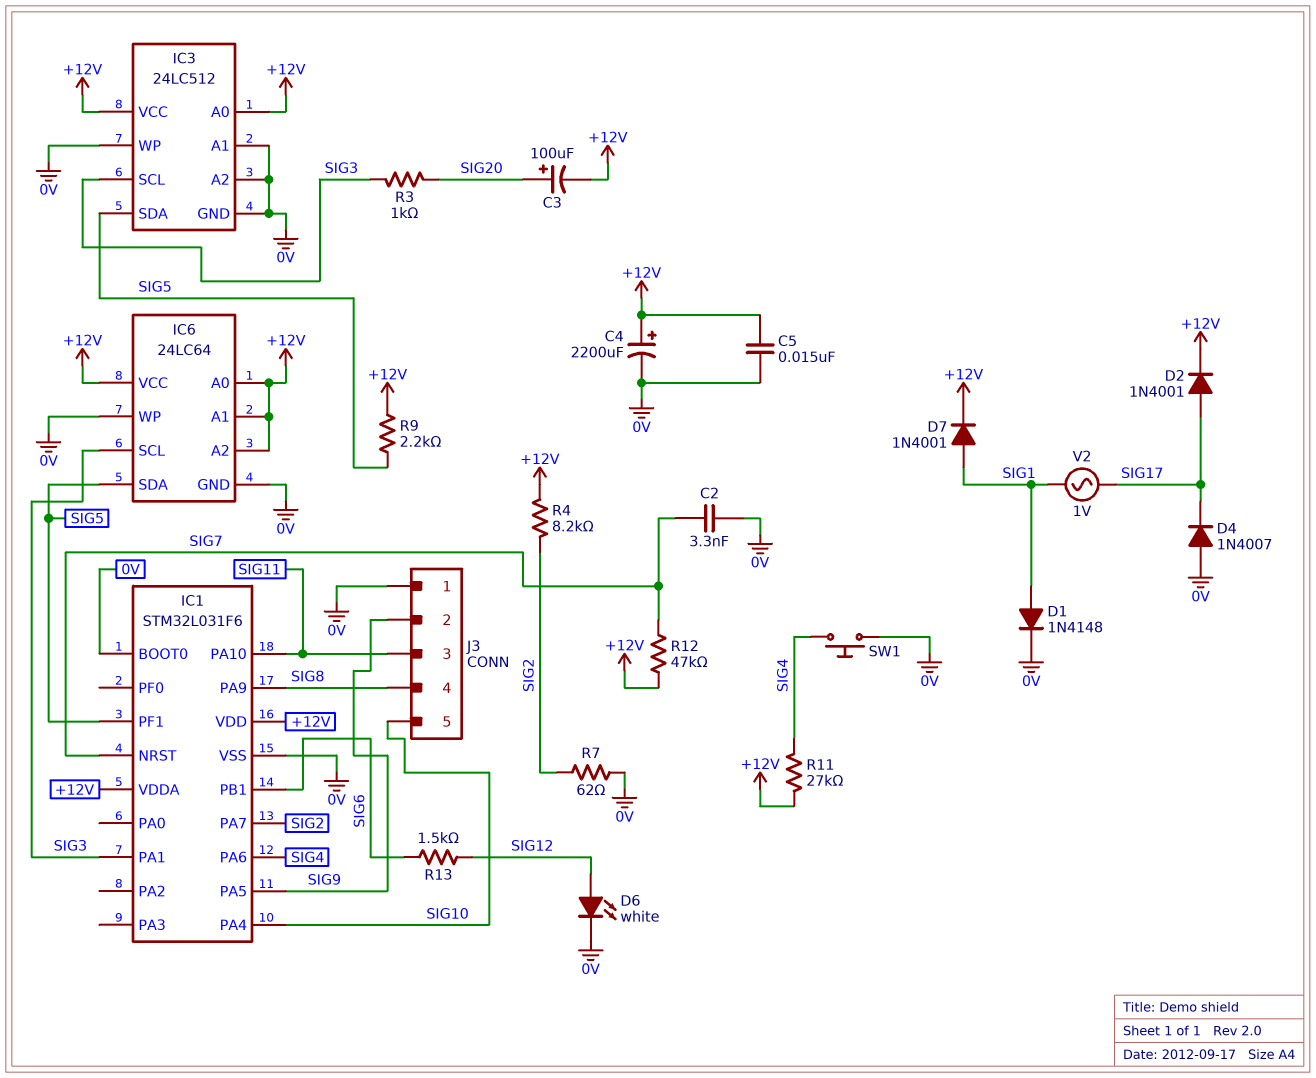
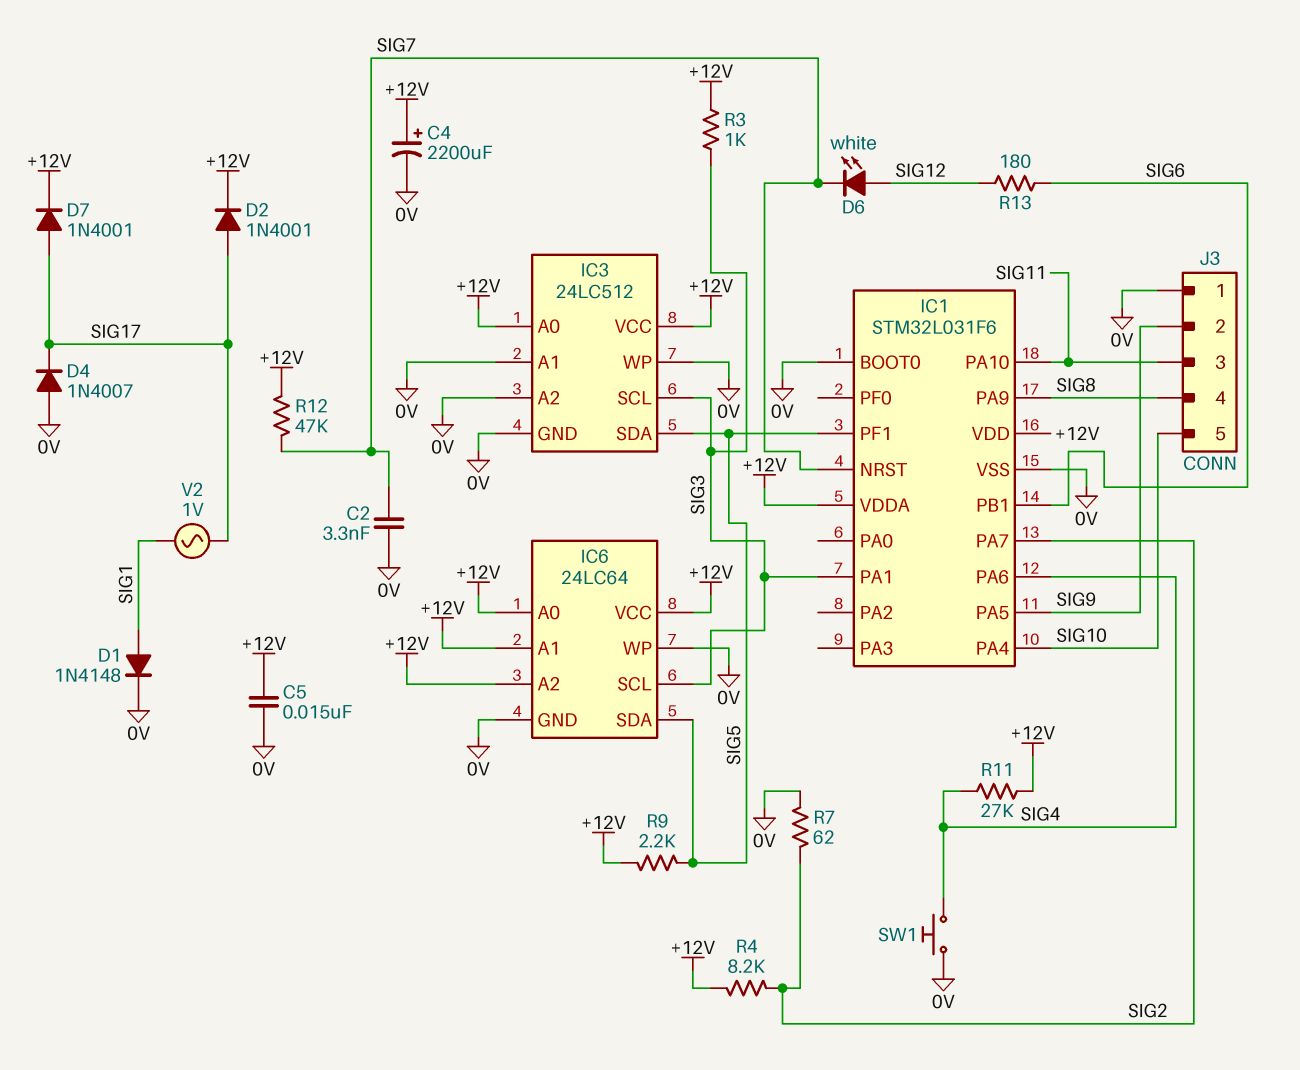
C3: 100uF (plus SIG20, minus +12V) -> none
D6: LED white (A SIG12, K 0V) -> LED white (A SIG12, K SIG7)
D7: diode 1N4001 (A SIG1, K +12V) -> diode 1N4001 (A SIG17, K +12V)
R3: 1k (SIG3, SIG20) -> 1k (+12V, SIG3)
R13: 1.5k (SIG6, SIG12) -> 180 (SIG6, SIG12)

